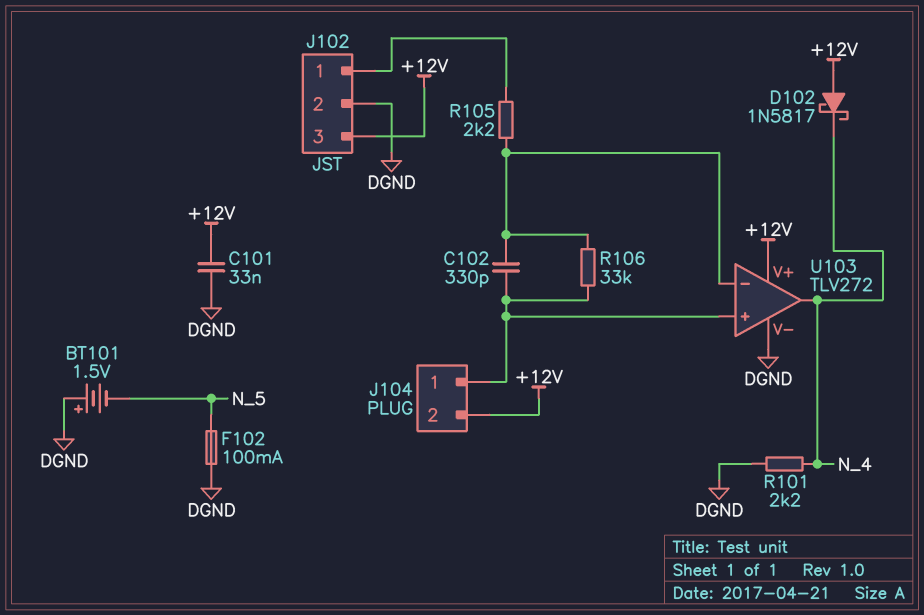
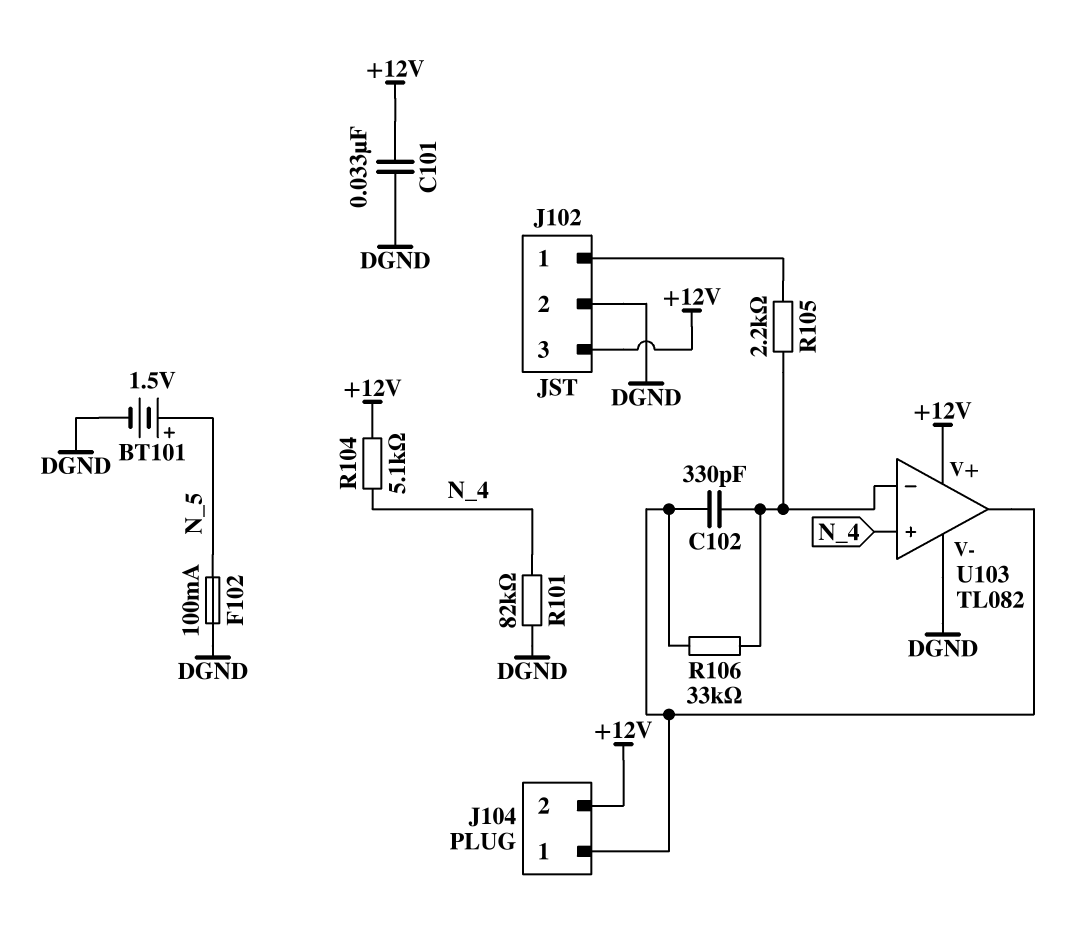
BT101: 1.5V (plus DGND, minus N_5) -> 1.5V (plus N_5, minus DGND)
D102: schottky 1N5817 (A +12V, K N_4) -> none
R101: 2.2k (DGND, N_4) -> 82k (DGND, N_4)
R104: none -> 5.1k (+12V, N_4)
U103: TLV272 -> TL082
U103 pin in+: J104/1 -> N_4
U103 pin out: N_4 -> J104/1

